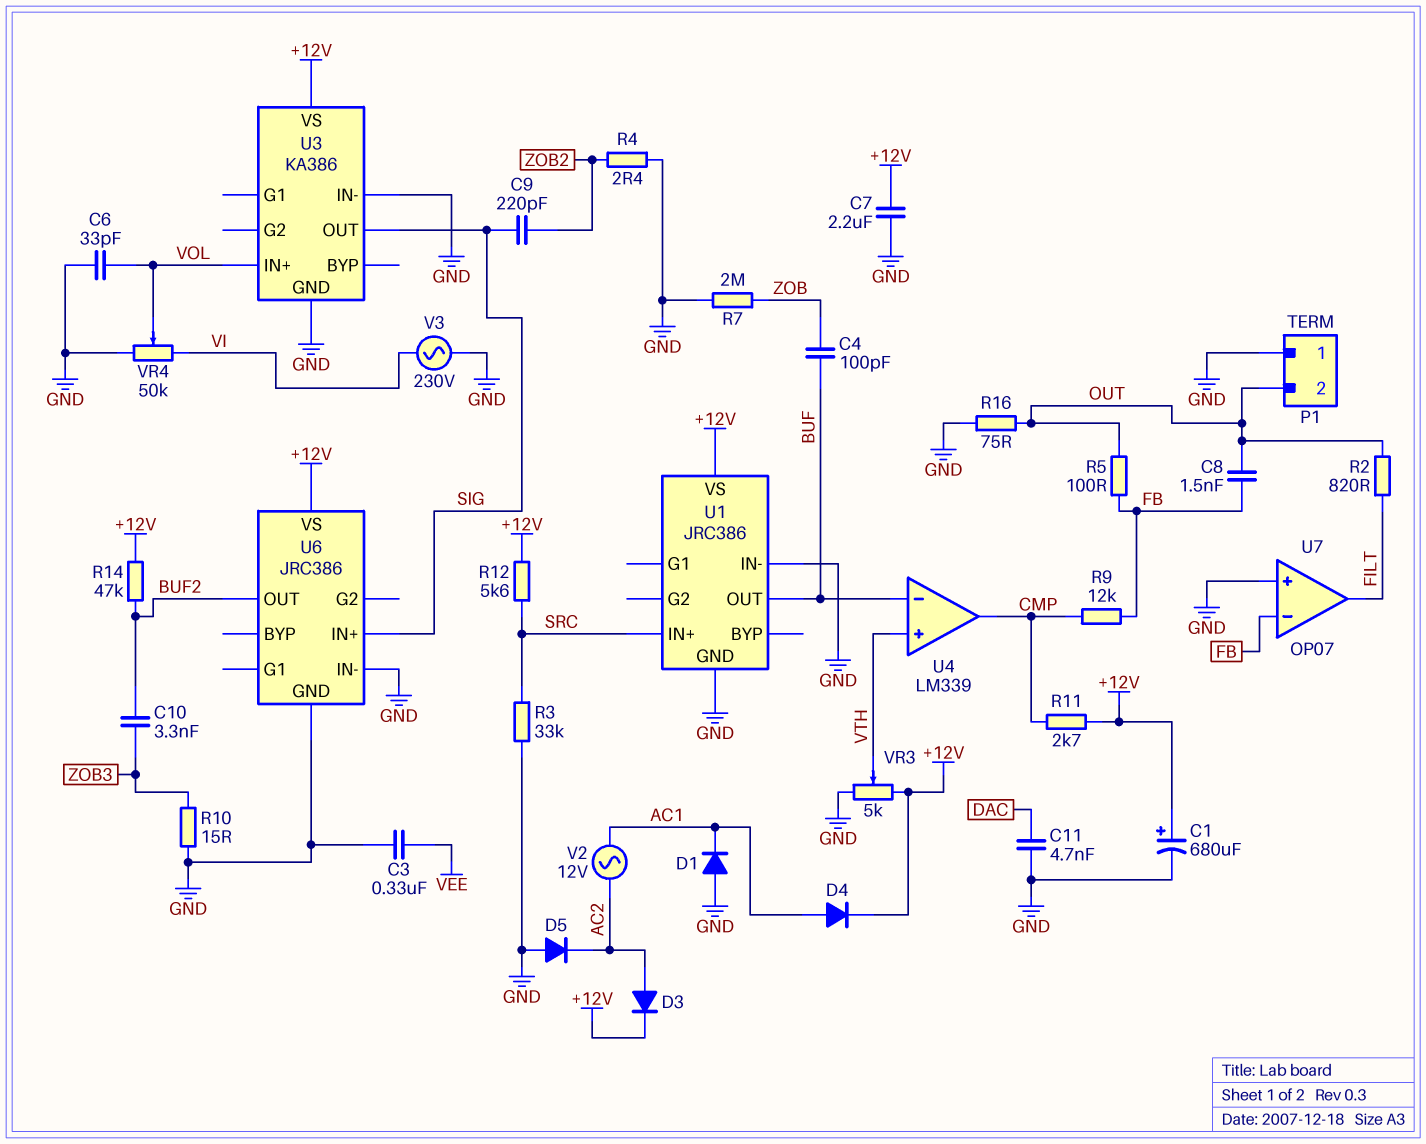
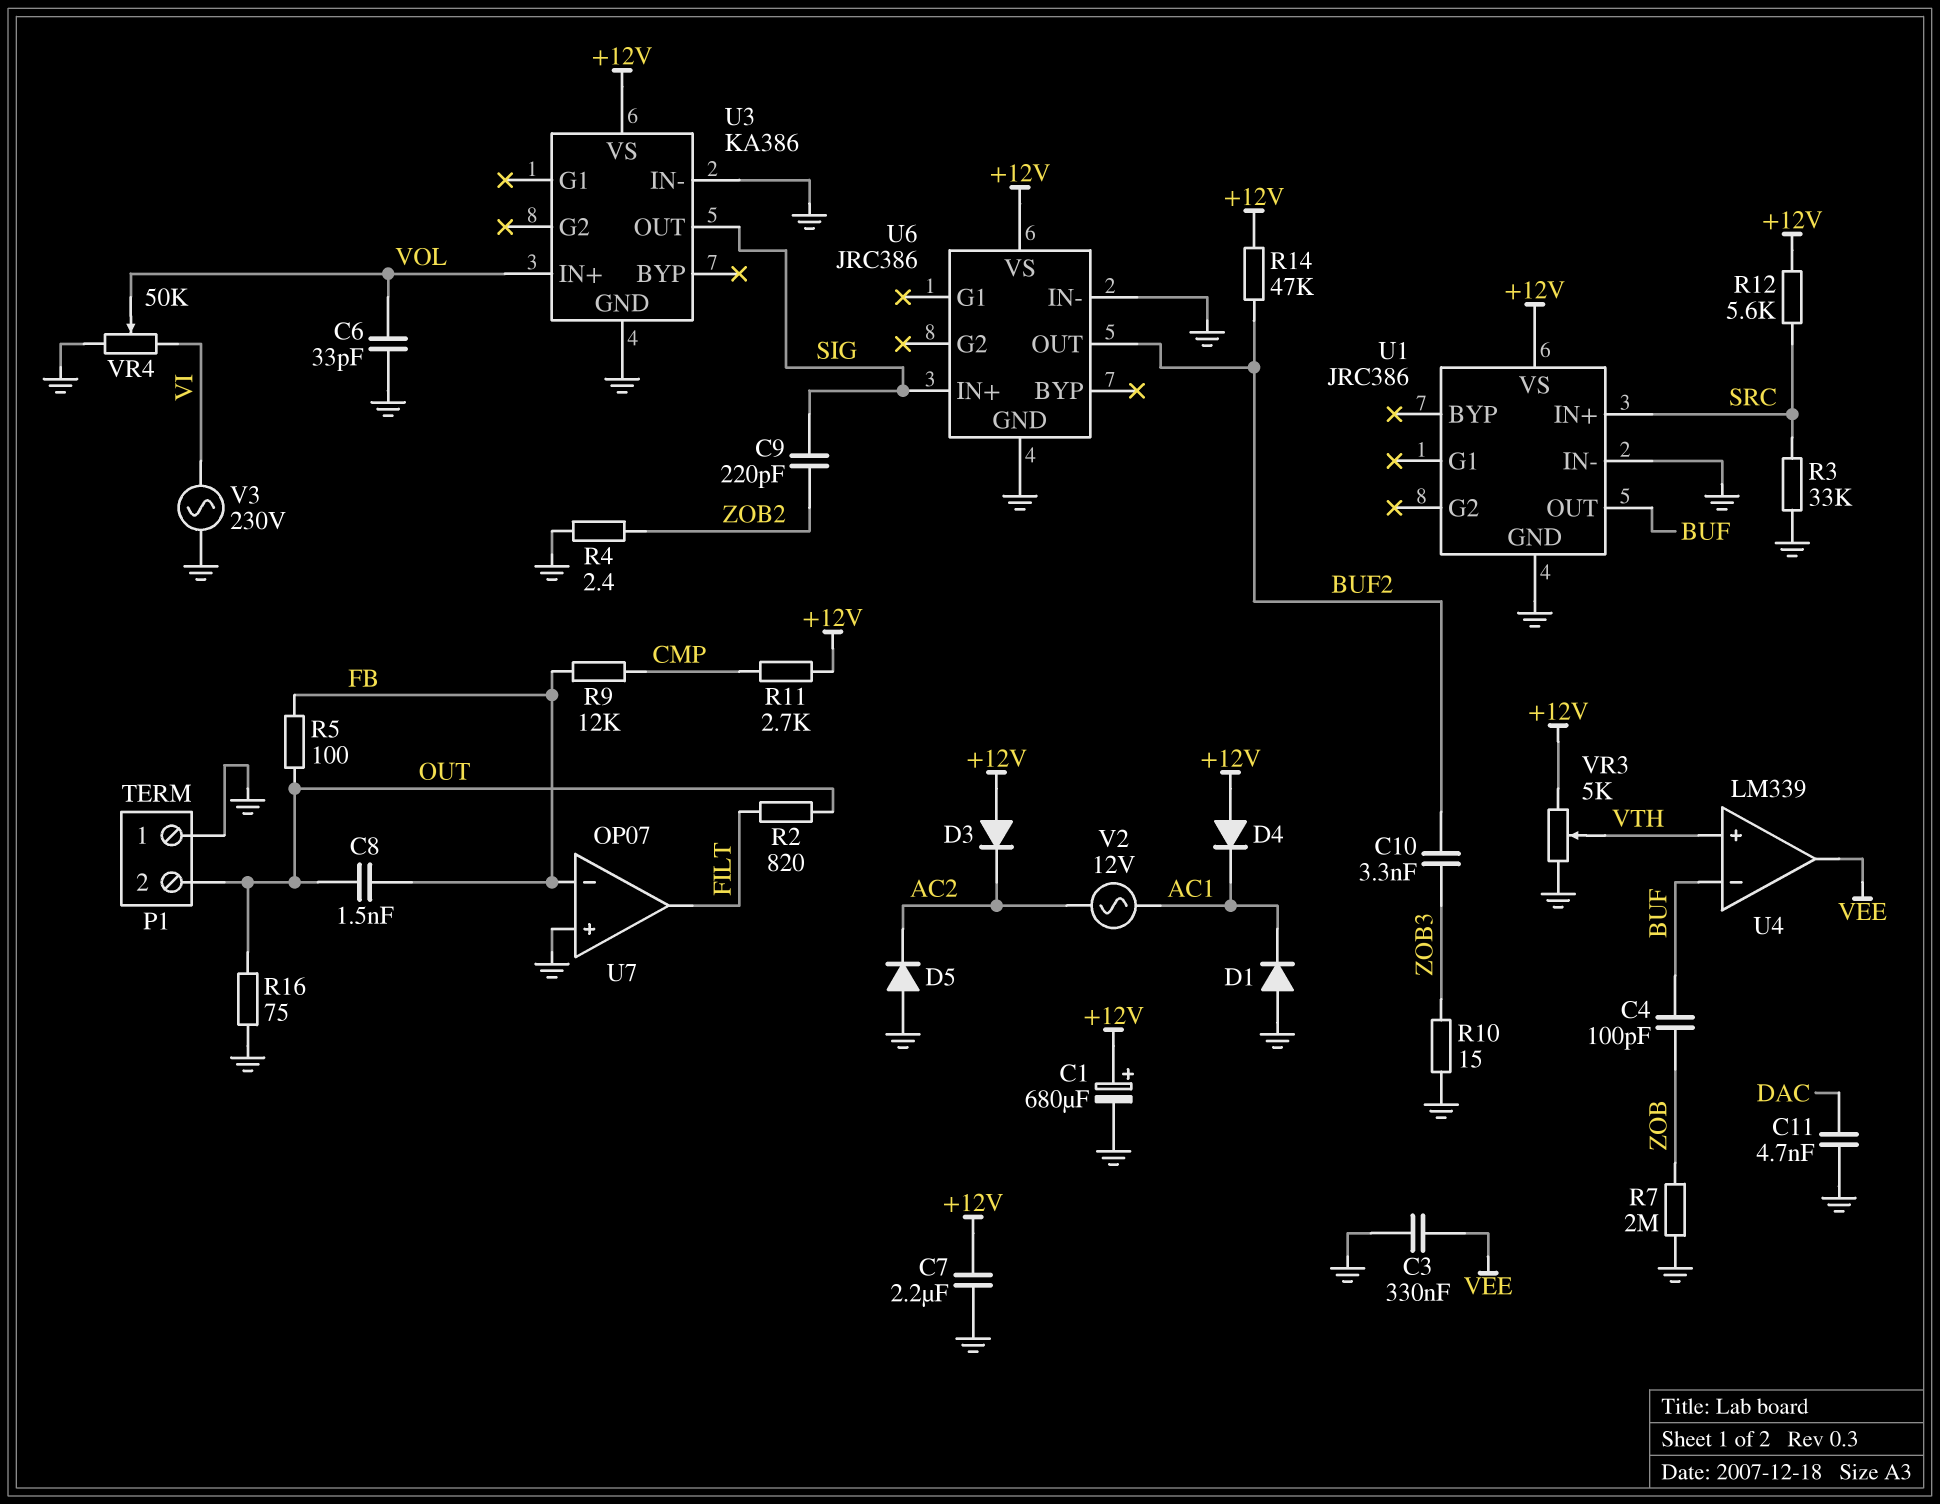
D3: diode (A AC2, K +12V) -> diode (A +12V, K AC2)
D4: diode (A AC1, K +12V) -> diode (A +12V, K AC1)
U4 pin out: CMP -> VEE

